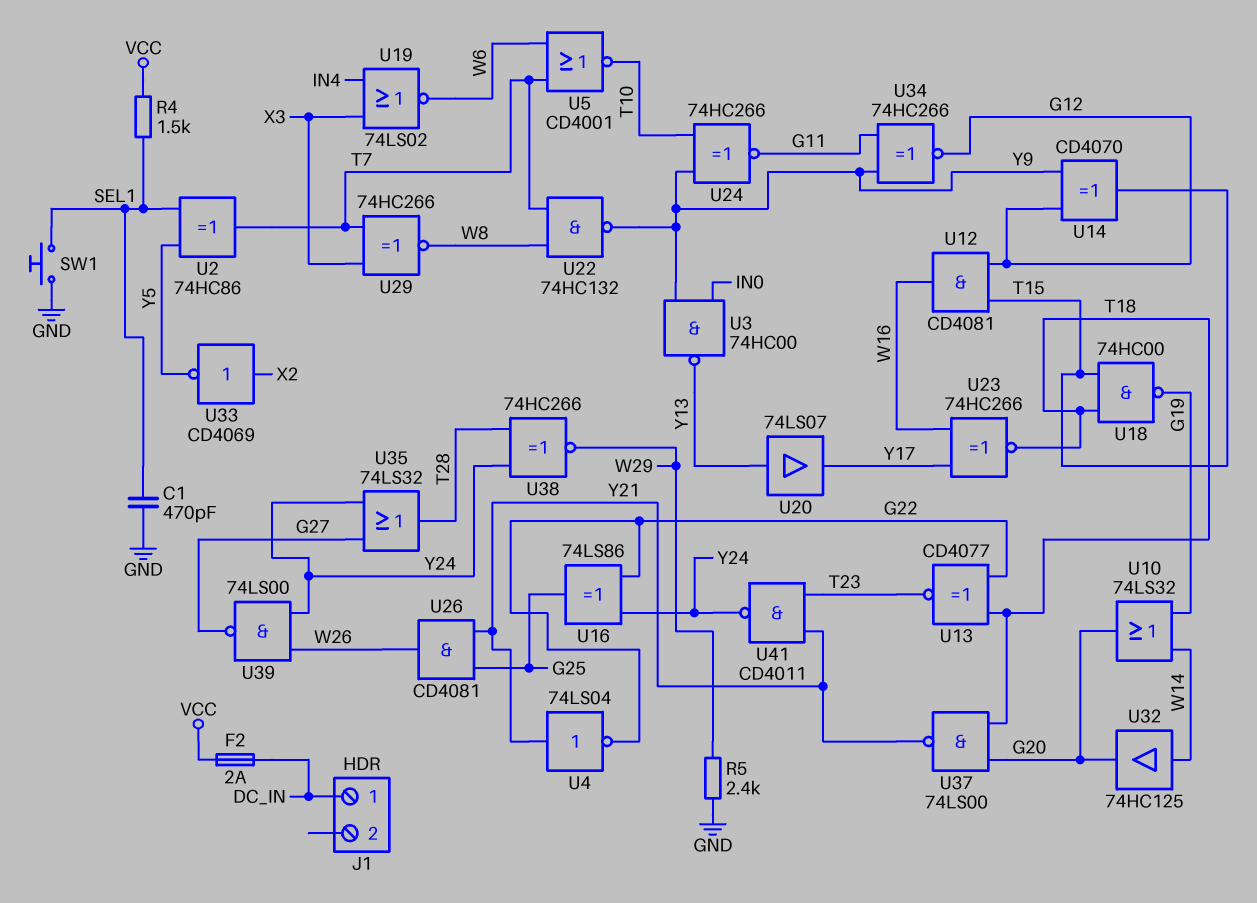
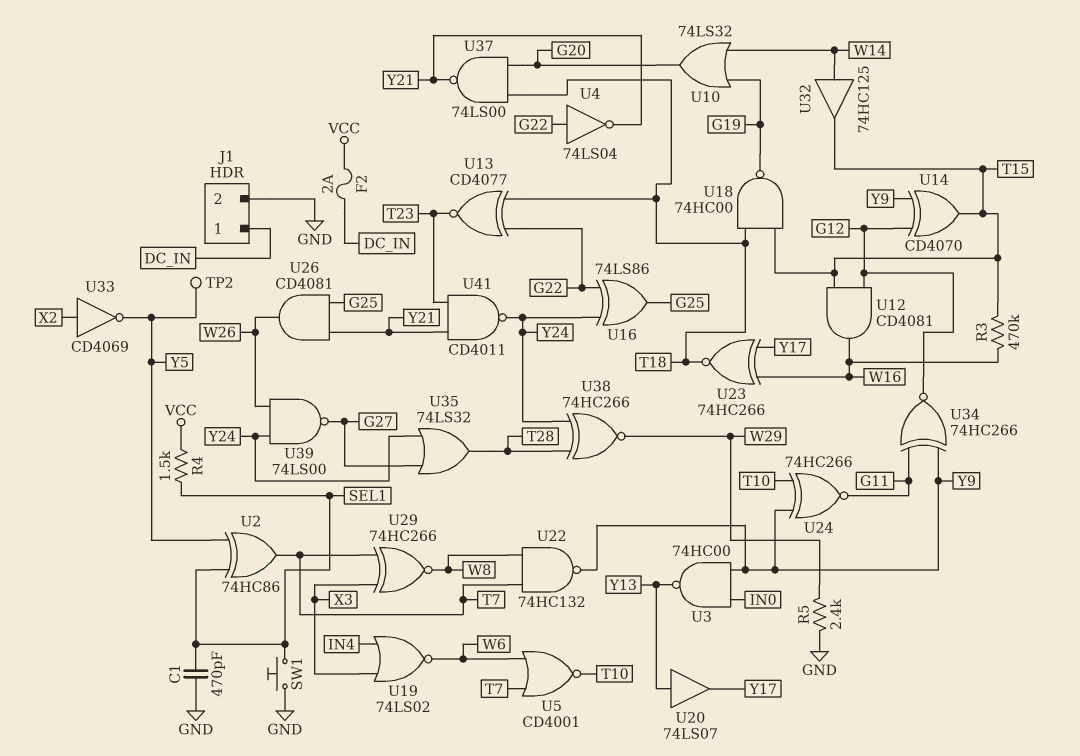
J1 pin 2: none -> GND
R3: none -> 470k (T15, W16)
TP2: none -> test point (Y5)
U4: NOT 74LS04 (in Y21, out G22) -> NOT 74LS04 (in G22, out Y21)
U32: buffer 74HC125 (in W14, out G20) -> buffer 74HC125 (in W14, out T15)

